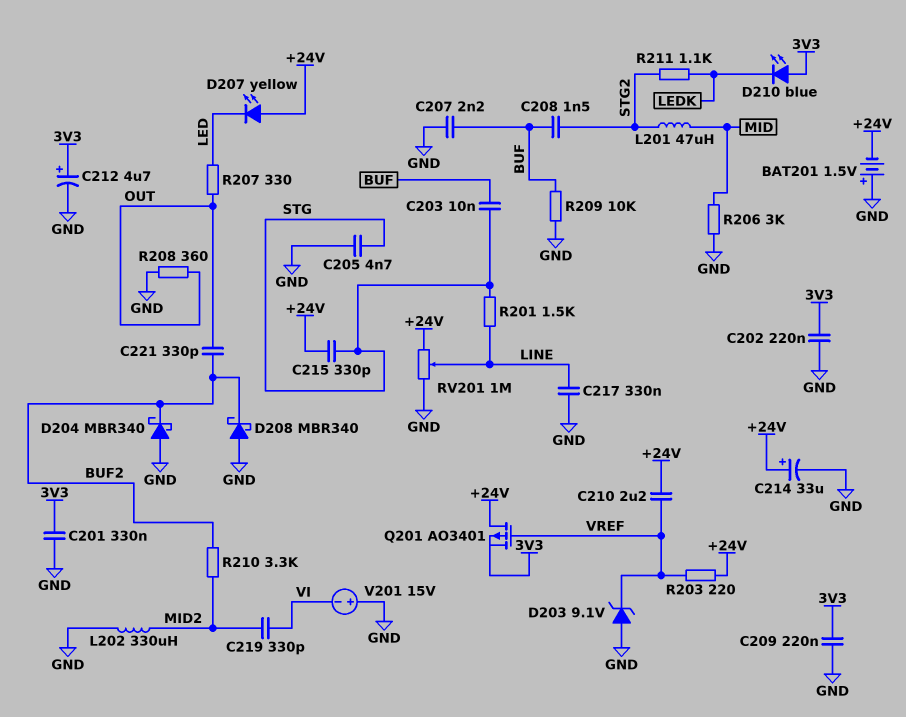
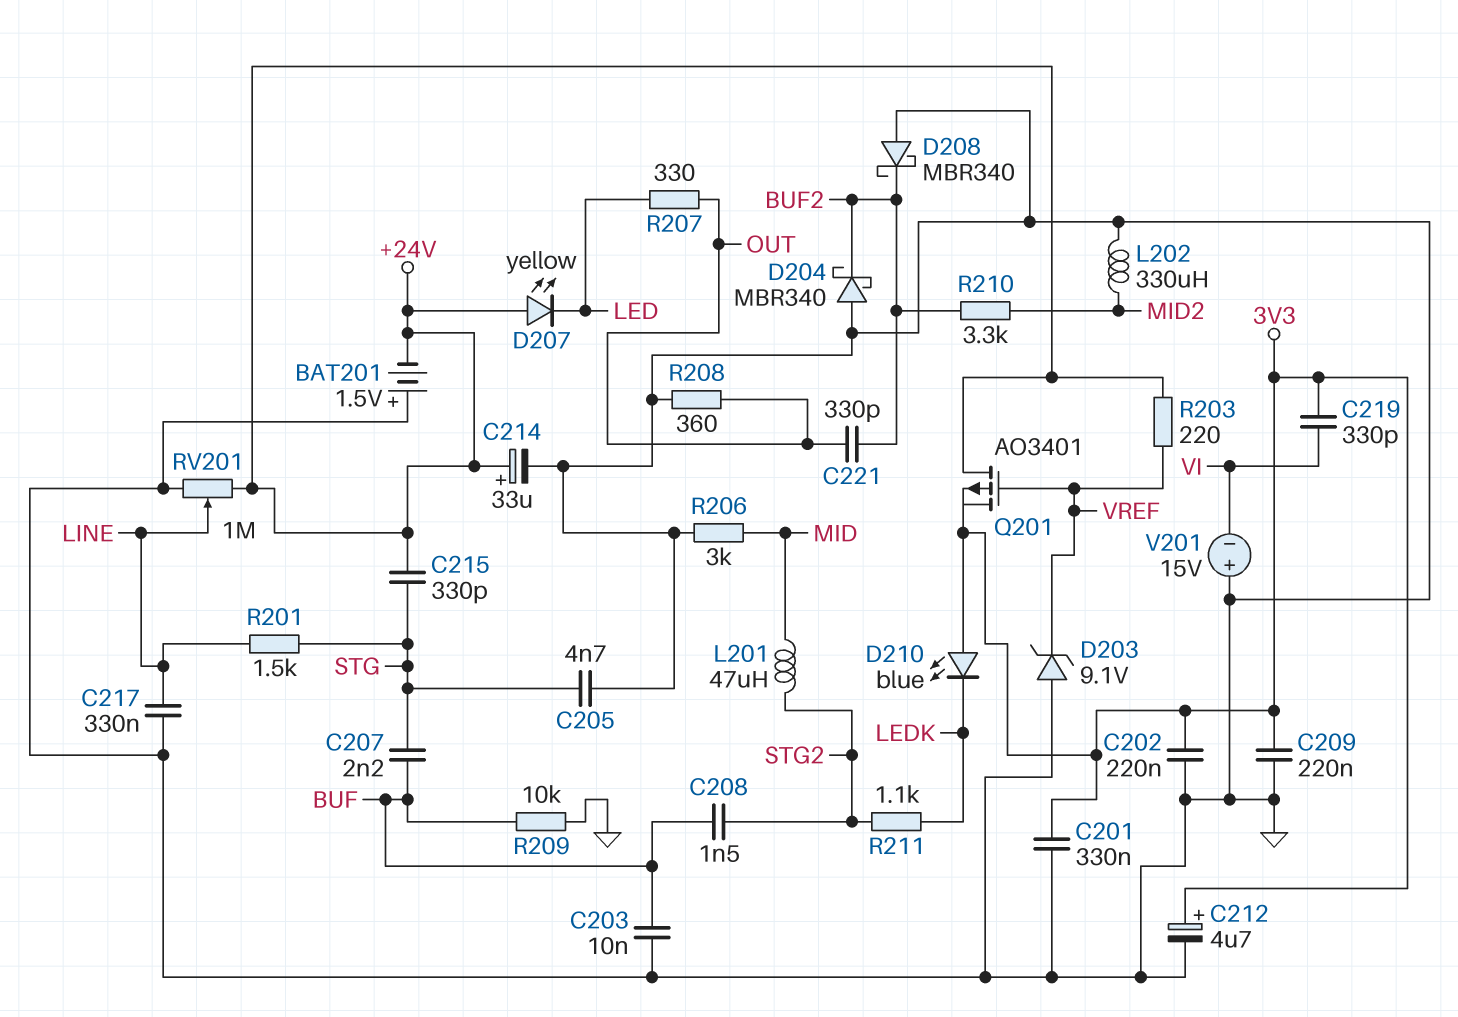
C203: 10nF (BUF, STG) -> 10nF (BUF, GND)
C207: 2.2nF (BUF, GND) -> 2.2nF (BUF, STG)
C210: 2.2uF (+24V, VREF) -> none
C219: 330pF (MID2, VI) -> 330pF (3V3, VI)

